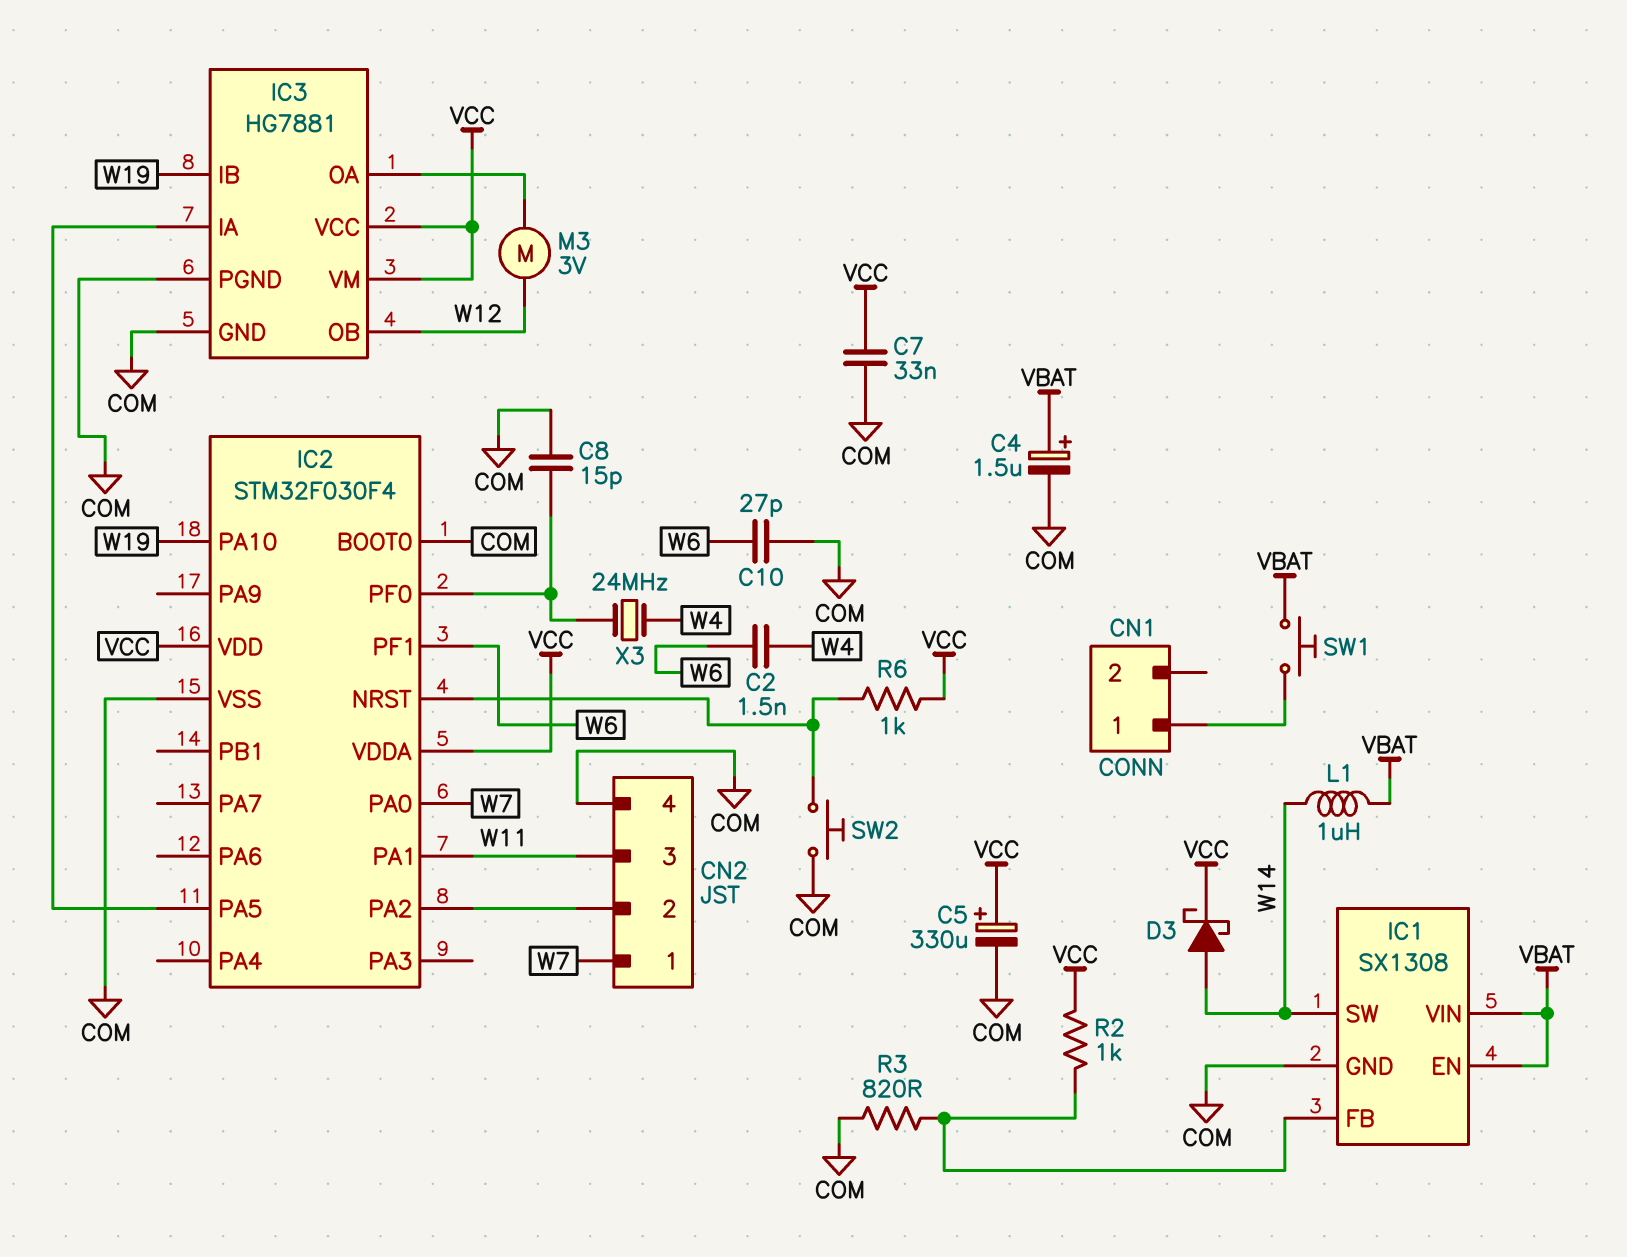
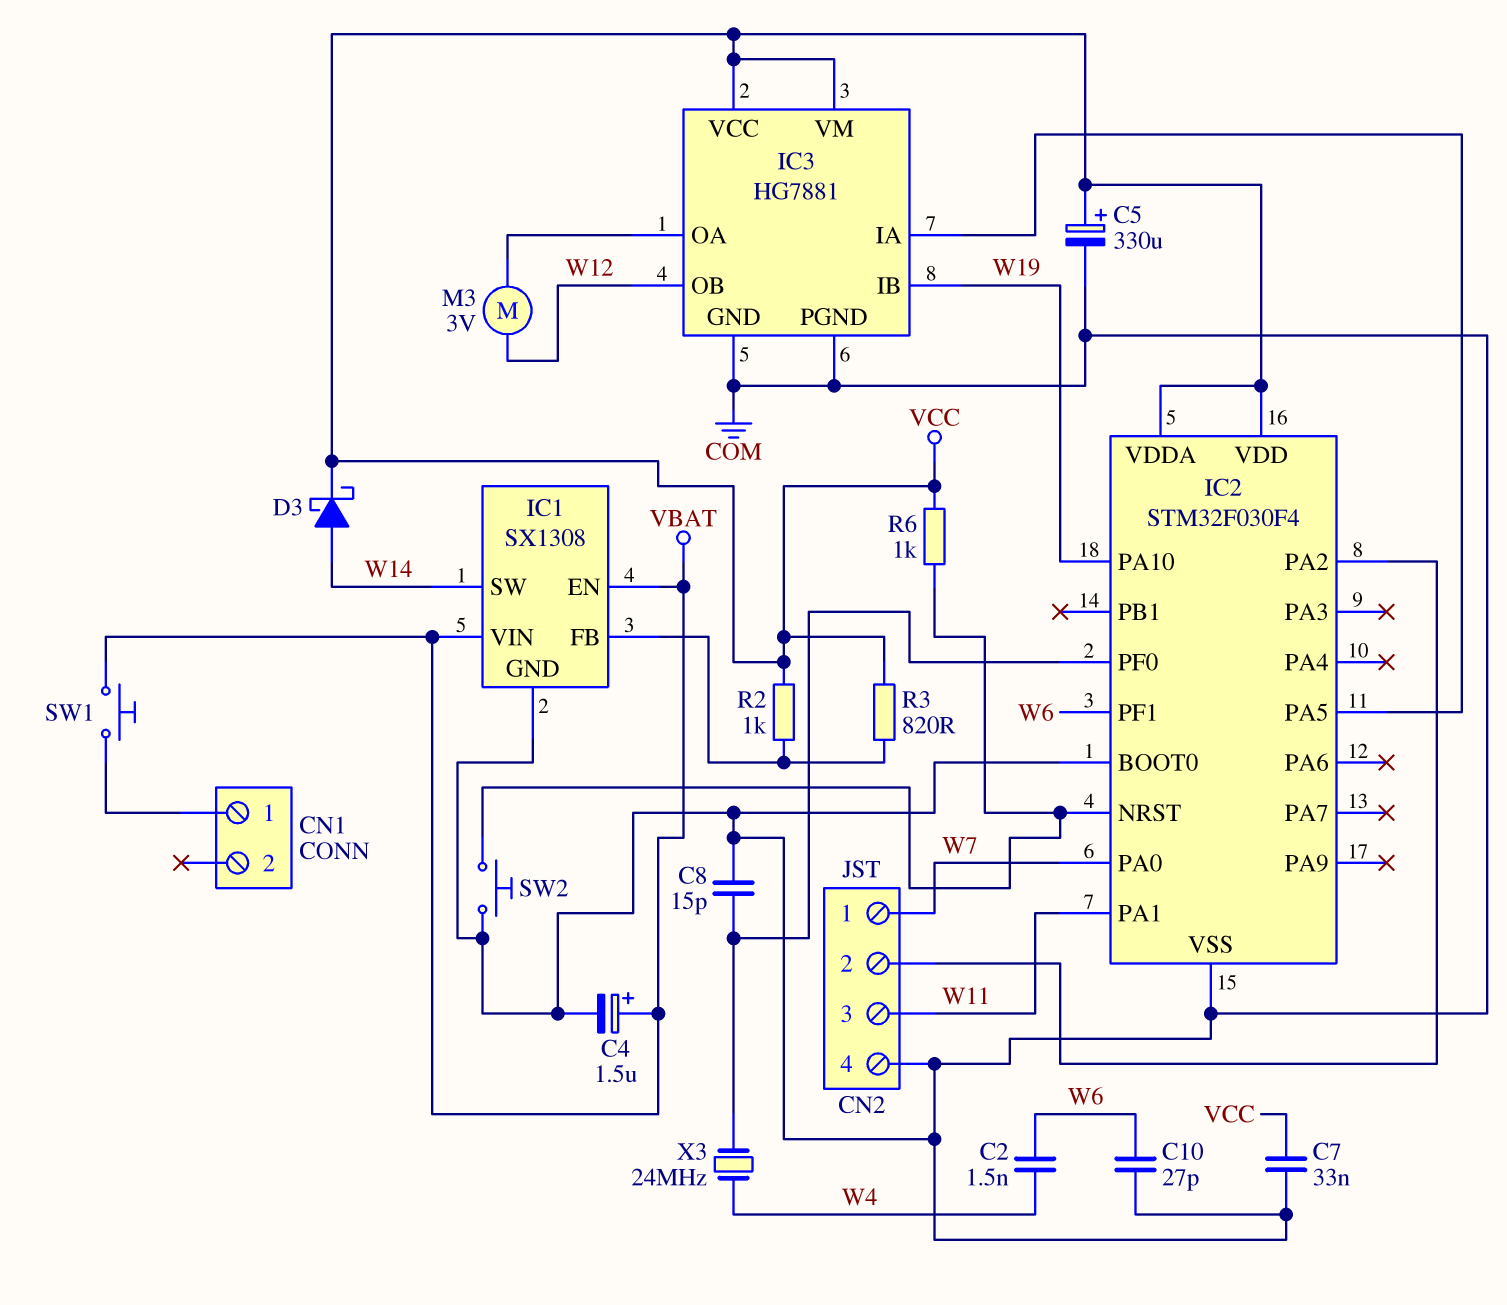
L1: 1uH (VBAT, W14) -> none
R3: 820 (COM, IC1/FB) -> 820 (IC1/FB, VCC)

